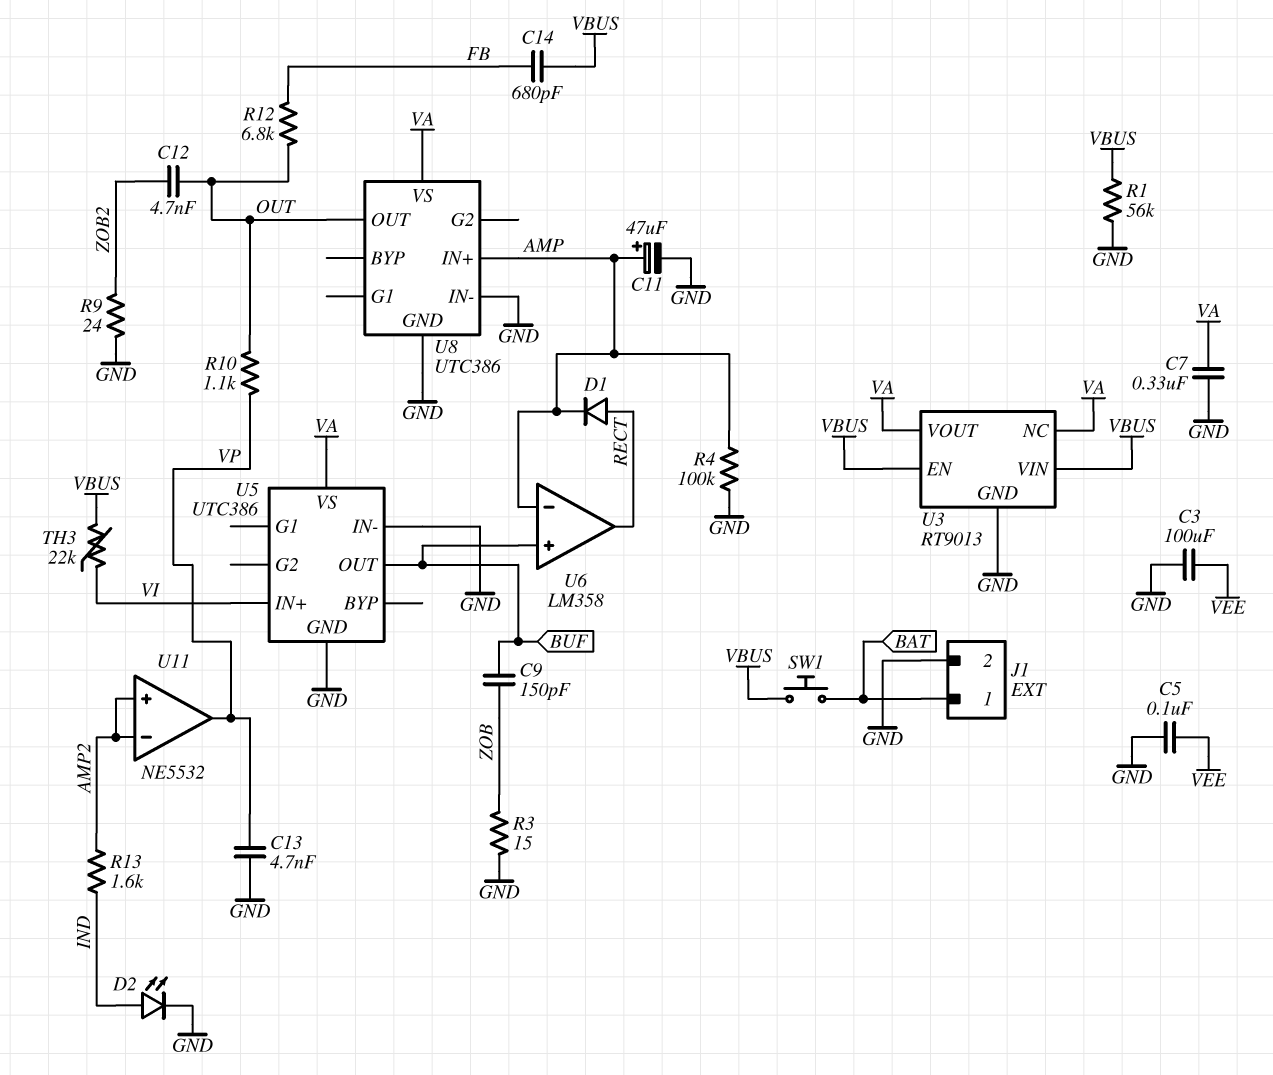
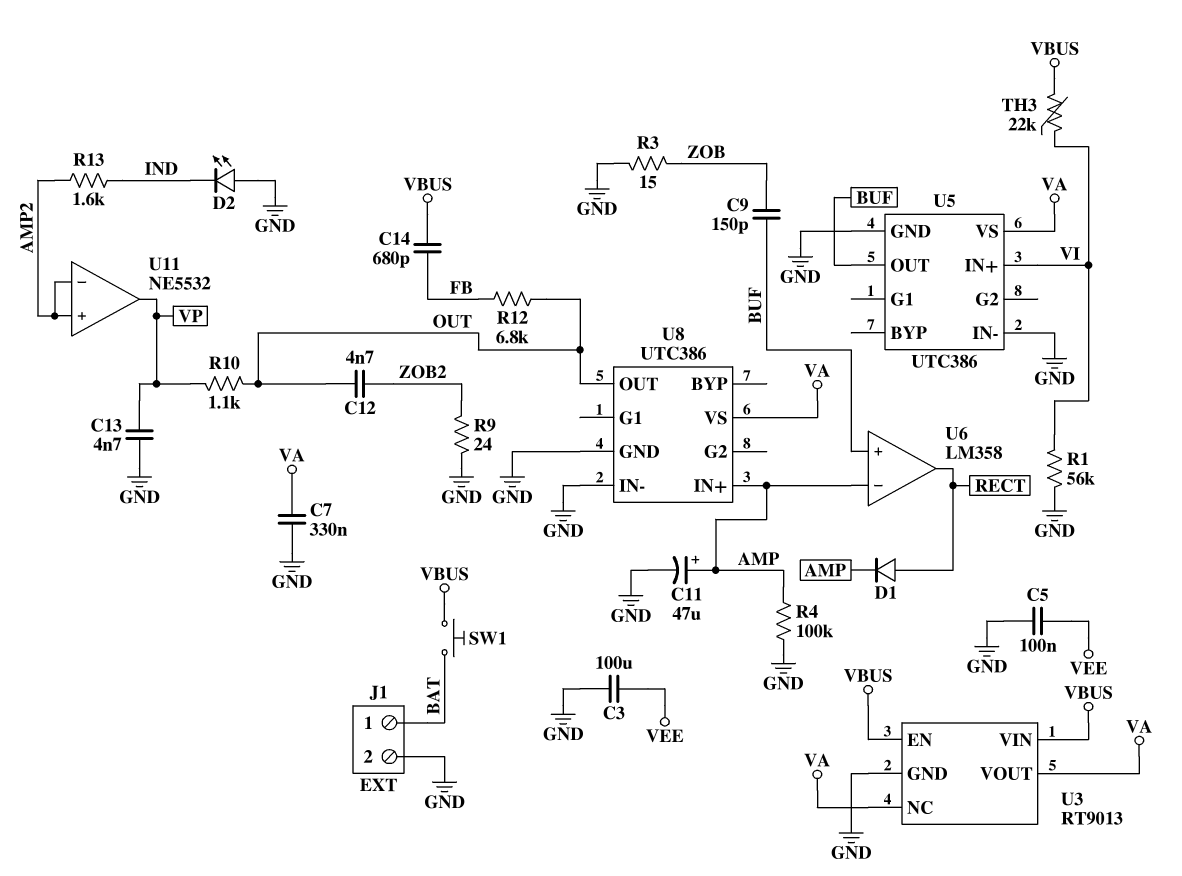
D2: LED (A IND, K GND) -> LED (A GND, K IND)
R1: 56k (GND, VBUS) -> 56k (GND, VI)

